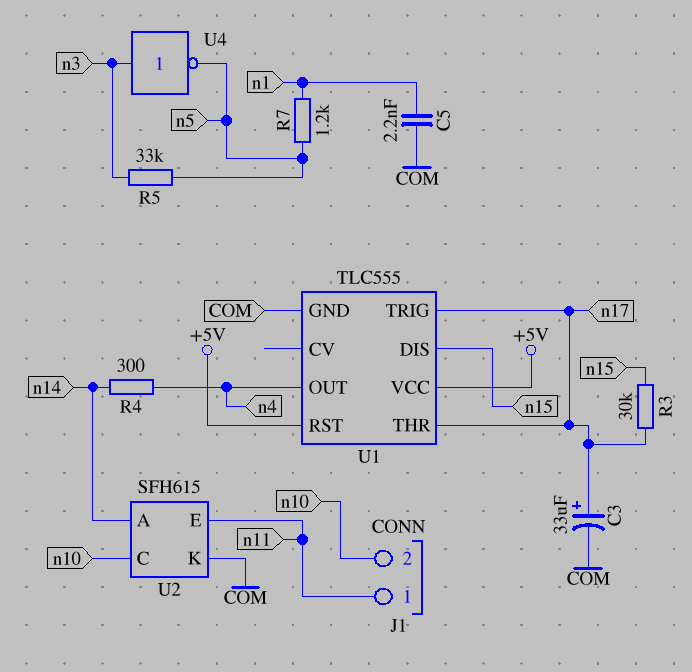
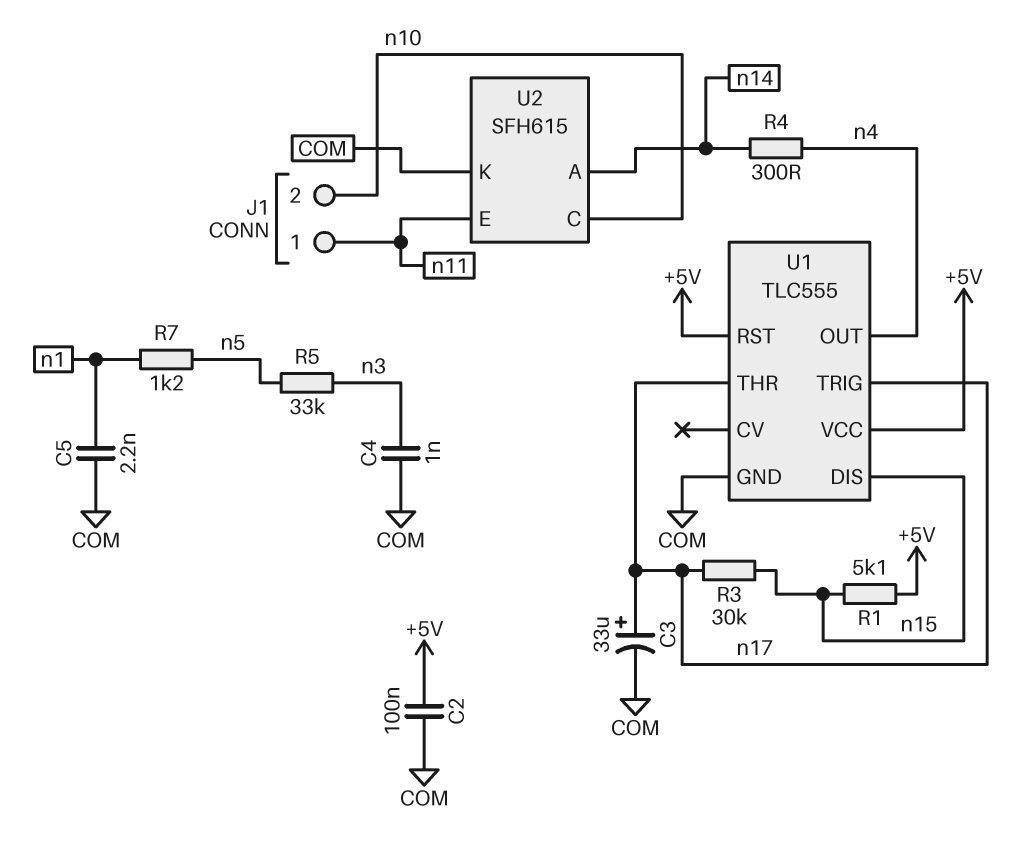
C2: none -> 100nF (+5V, COM)
C4: none -> 1nF (COM, n3)
R1: none -> 5.1k (+5V, n15)
U4: NOT (in n3, out n5) -> none

